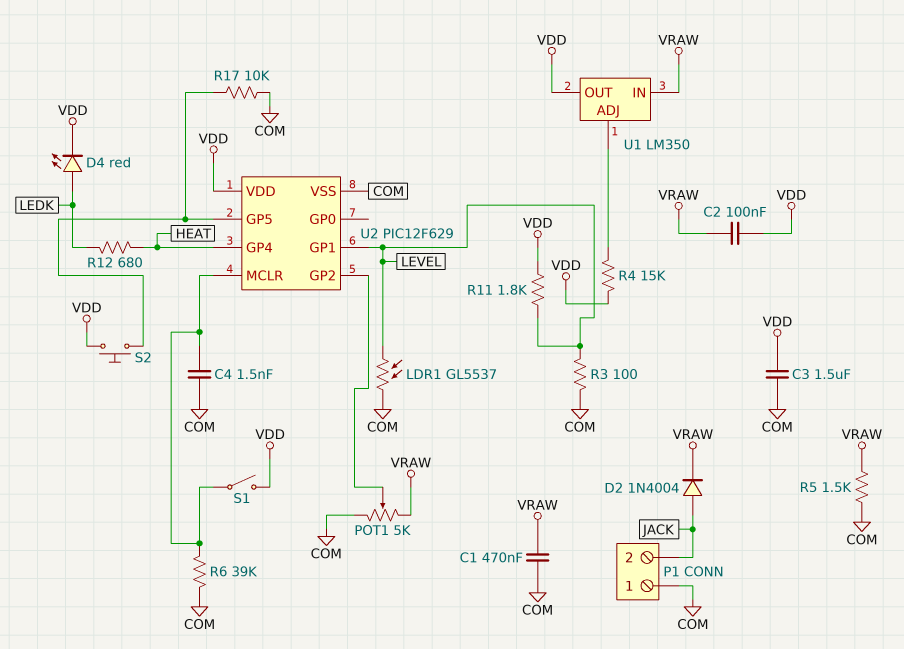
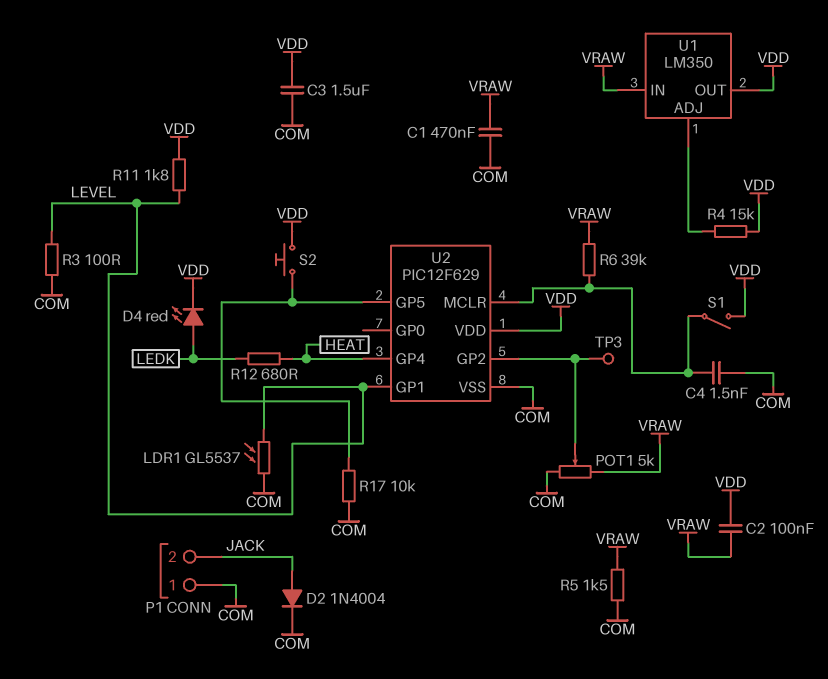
D2: diode 1N4004 (A JACK, K VRAW) -> diode 1N4004 (A JACK, K COM)
R6: 39k (COM, U2/MCLR) -> 39k (U2/MCLR, VRAW)
TP3: none -> test point (U2/GP2)

